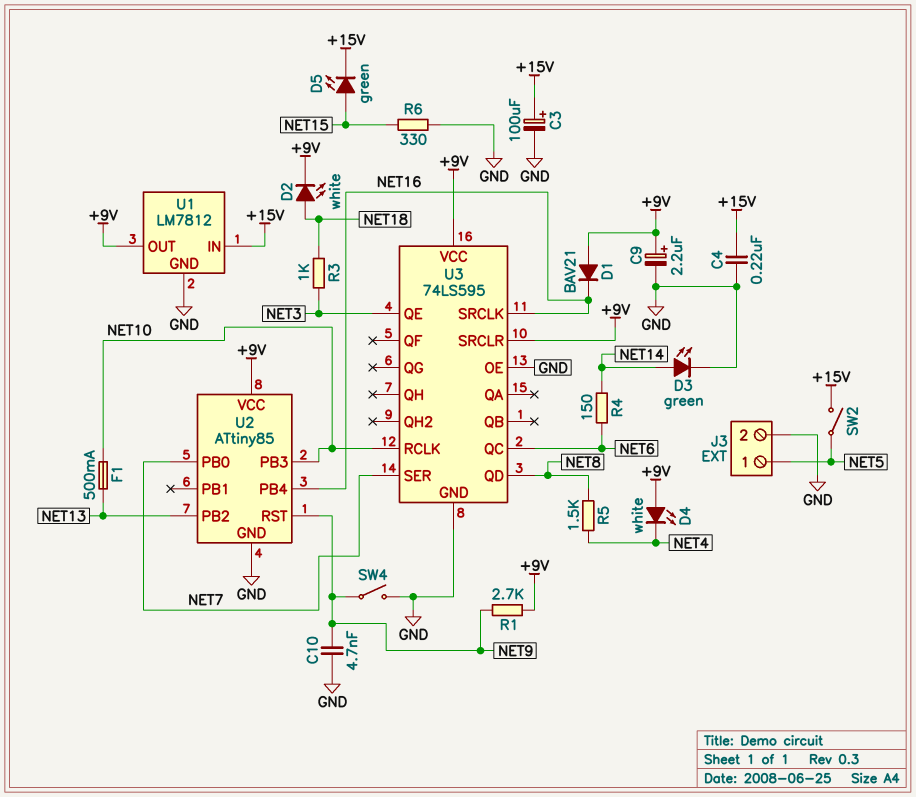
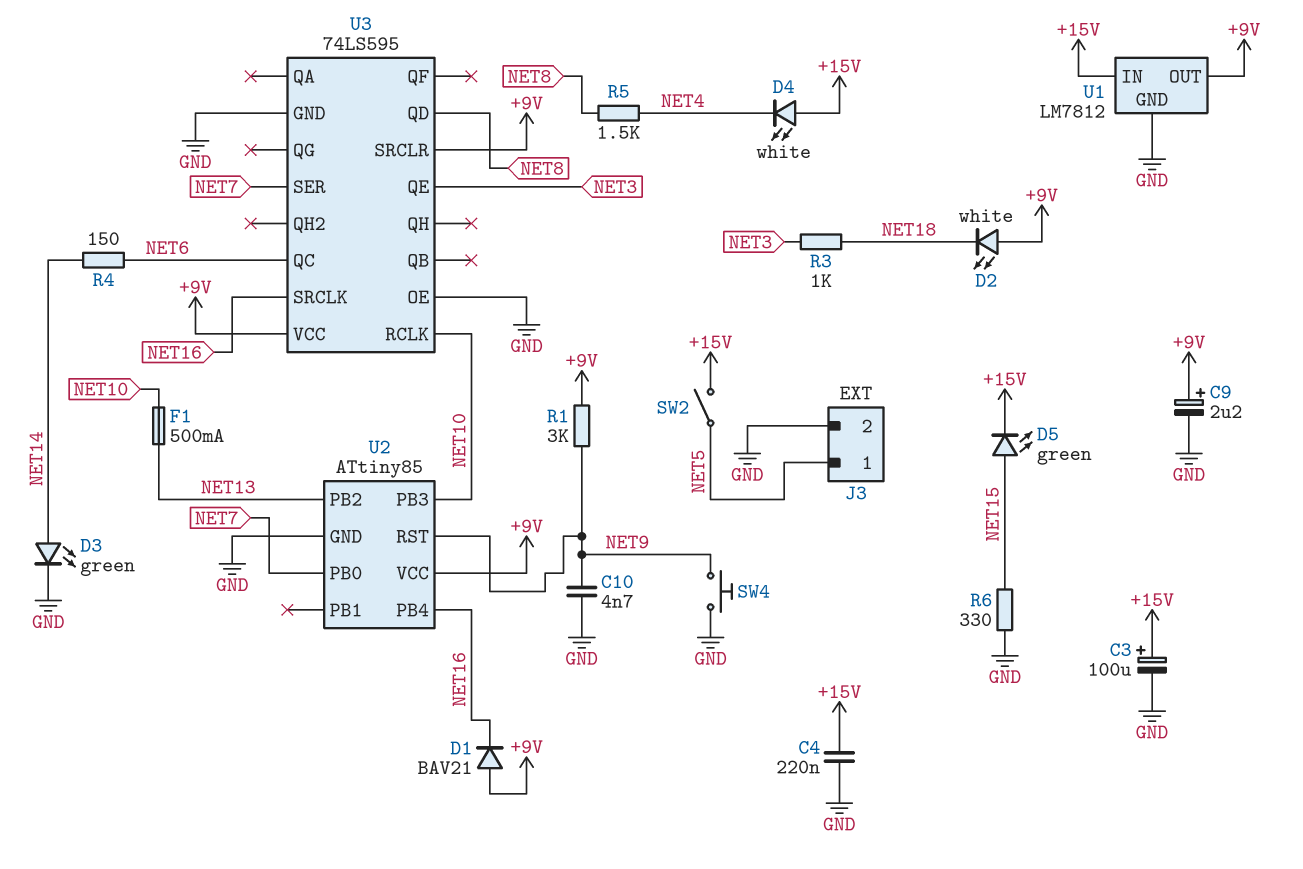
D2: LED white (A NET18, K +9V) -> LED white (A +9V, K NET18)
D4: LED white (A +9V, K NET4) -> LED white (A +15V, K NET4)
R1: 2.7k (+9V, NET9) -> 3k (+9V, NET9)
SW4: switch (GND, NET9) -> button (GND, NET9)

